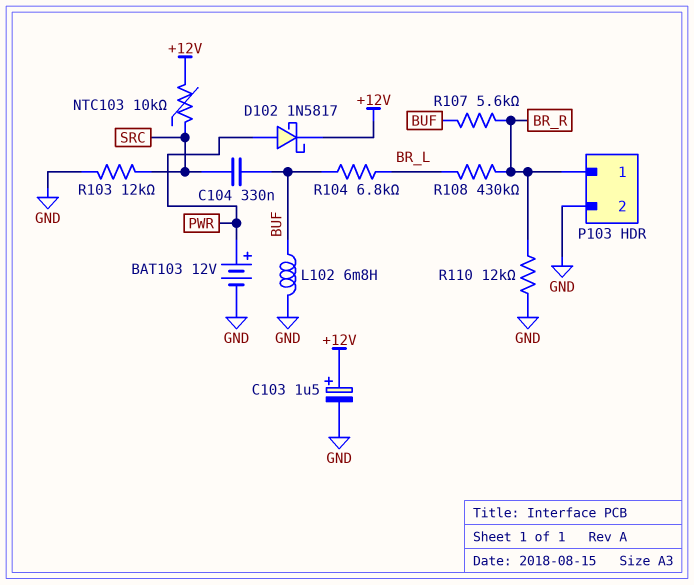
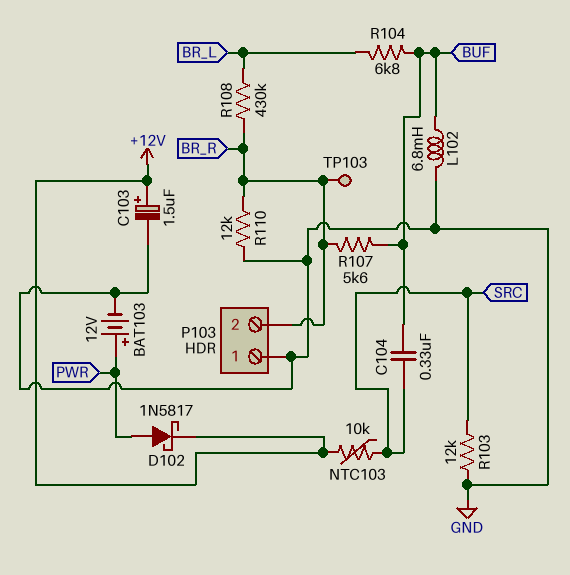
P103 pin 1: BR_R -> GND
P103 pin 2: GND -> BR_R
TP103: none -> test point (BR_R)

